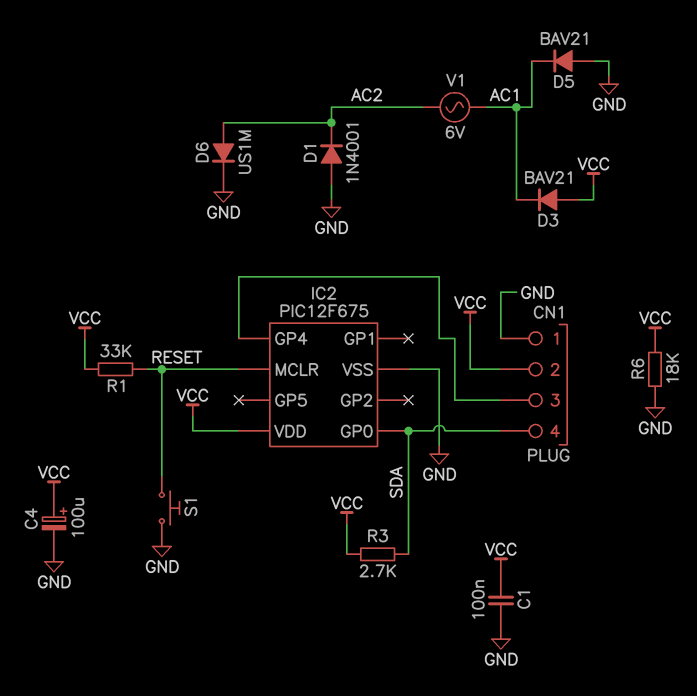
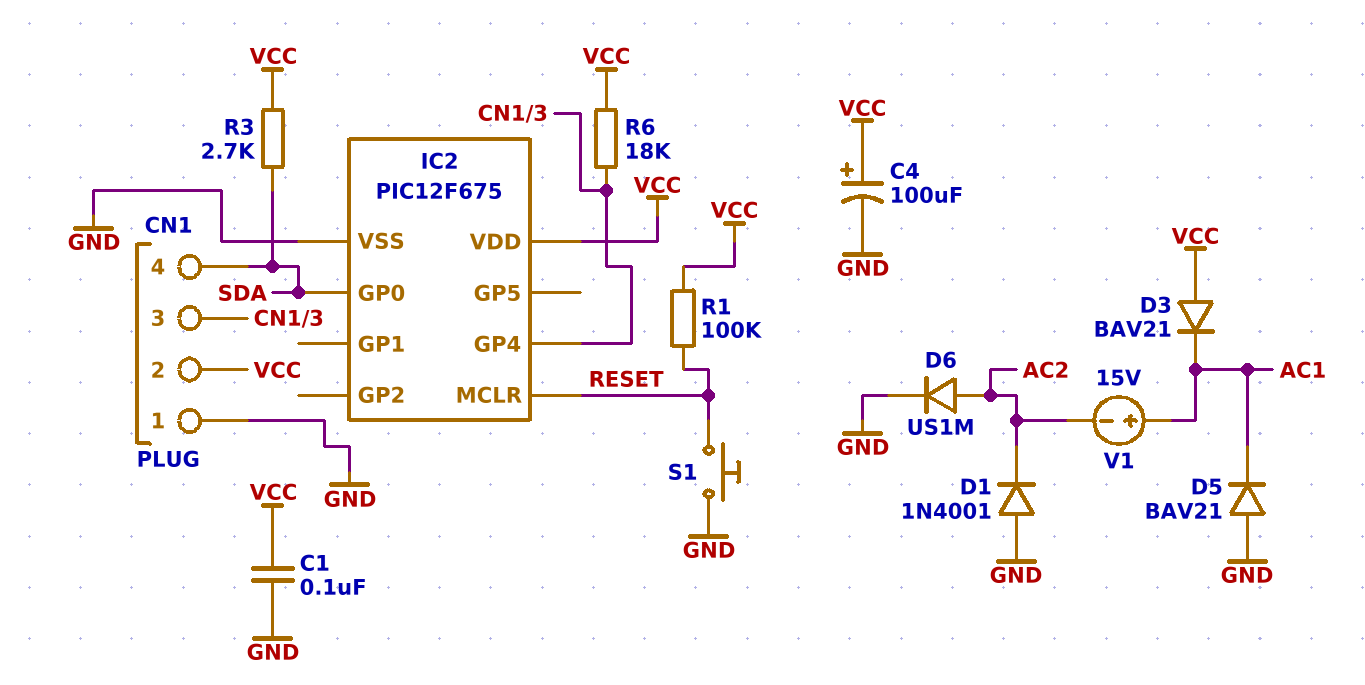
R1: 33k (RESET, VCC) -> 100k (RESET, VCC)
R6: 18k (GND, VCC) -> 18k (CN1/3, VCC)
V1: AC 6V (AC1, AC2) -> 15V (plus AC1, minus AC2)

